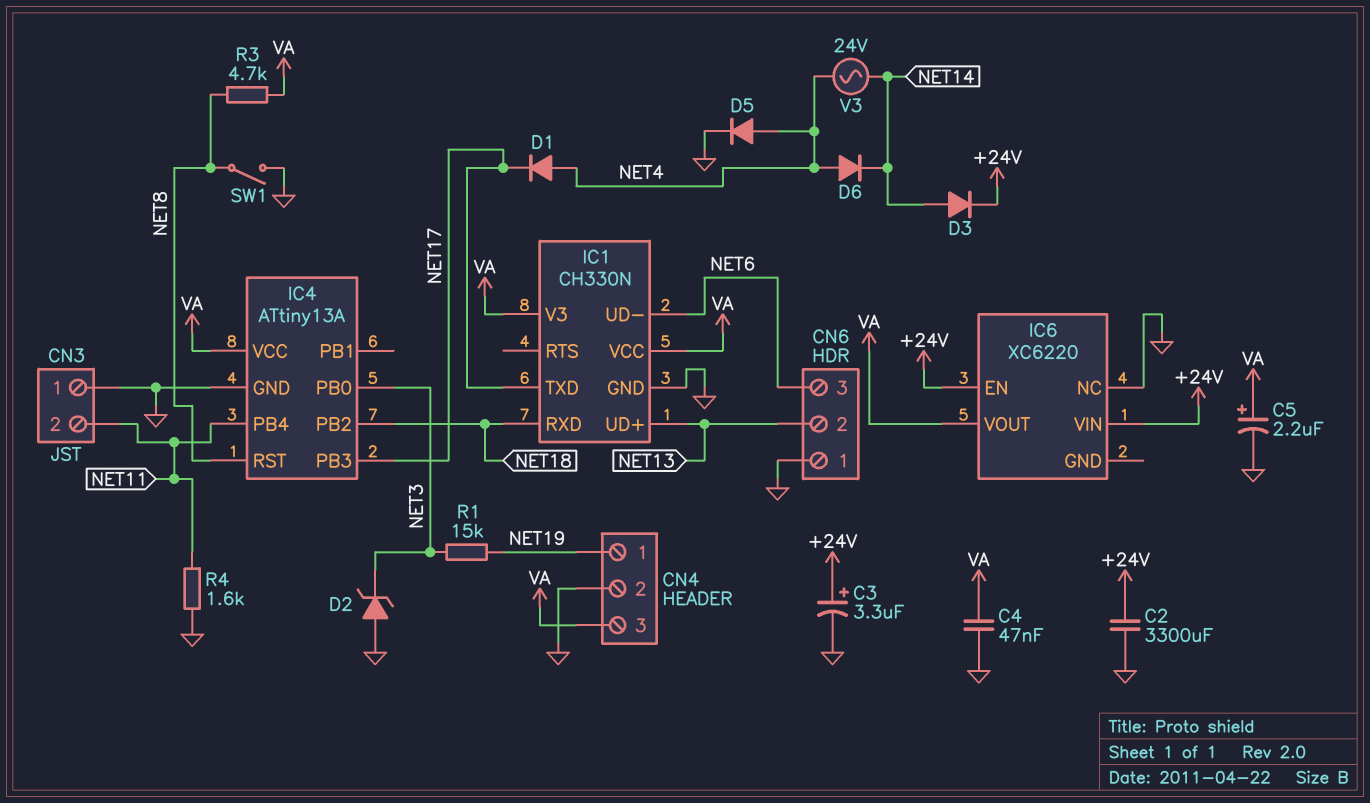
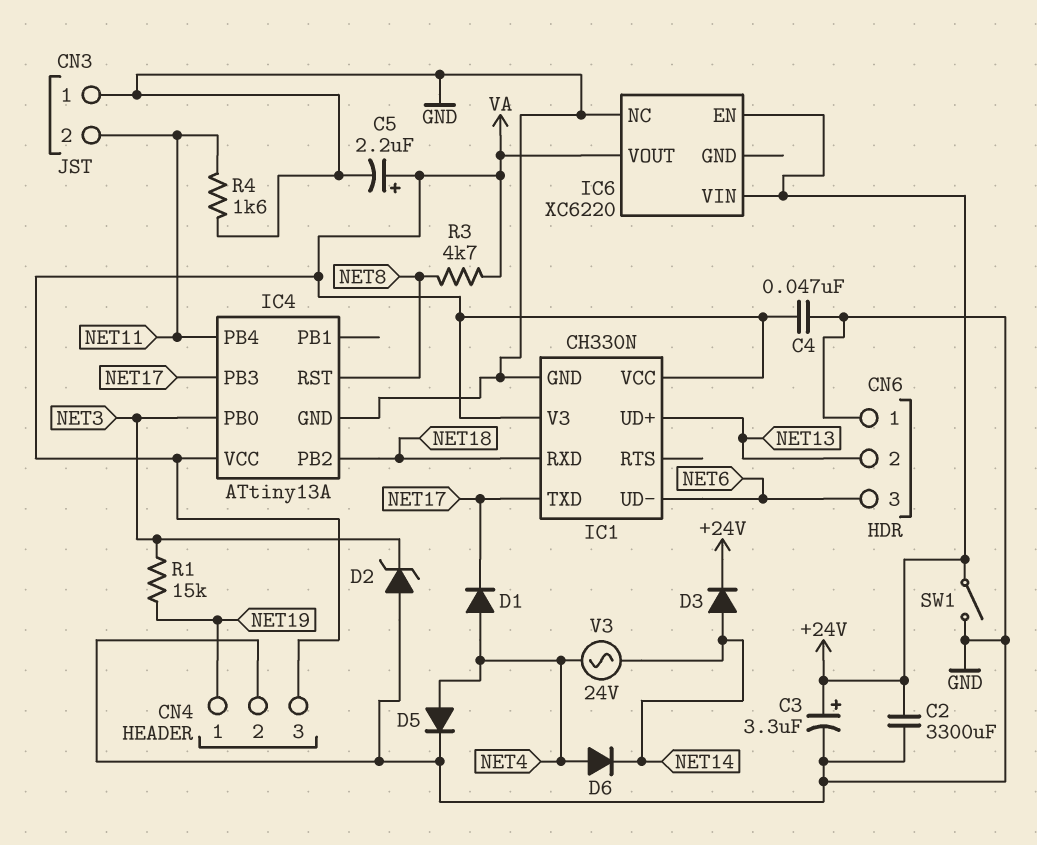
SW1: switch (GND, NET8) -> switch (+24V, GND)

